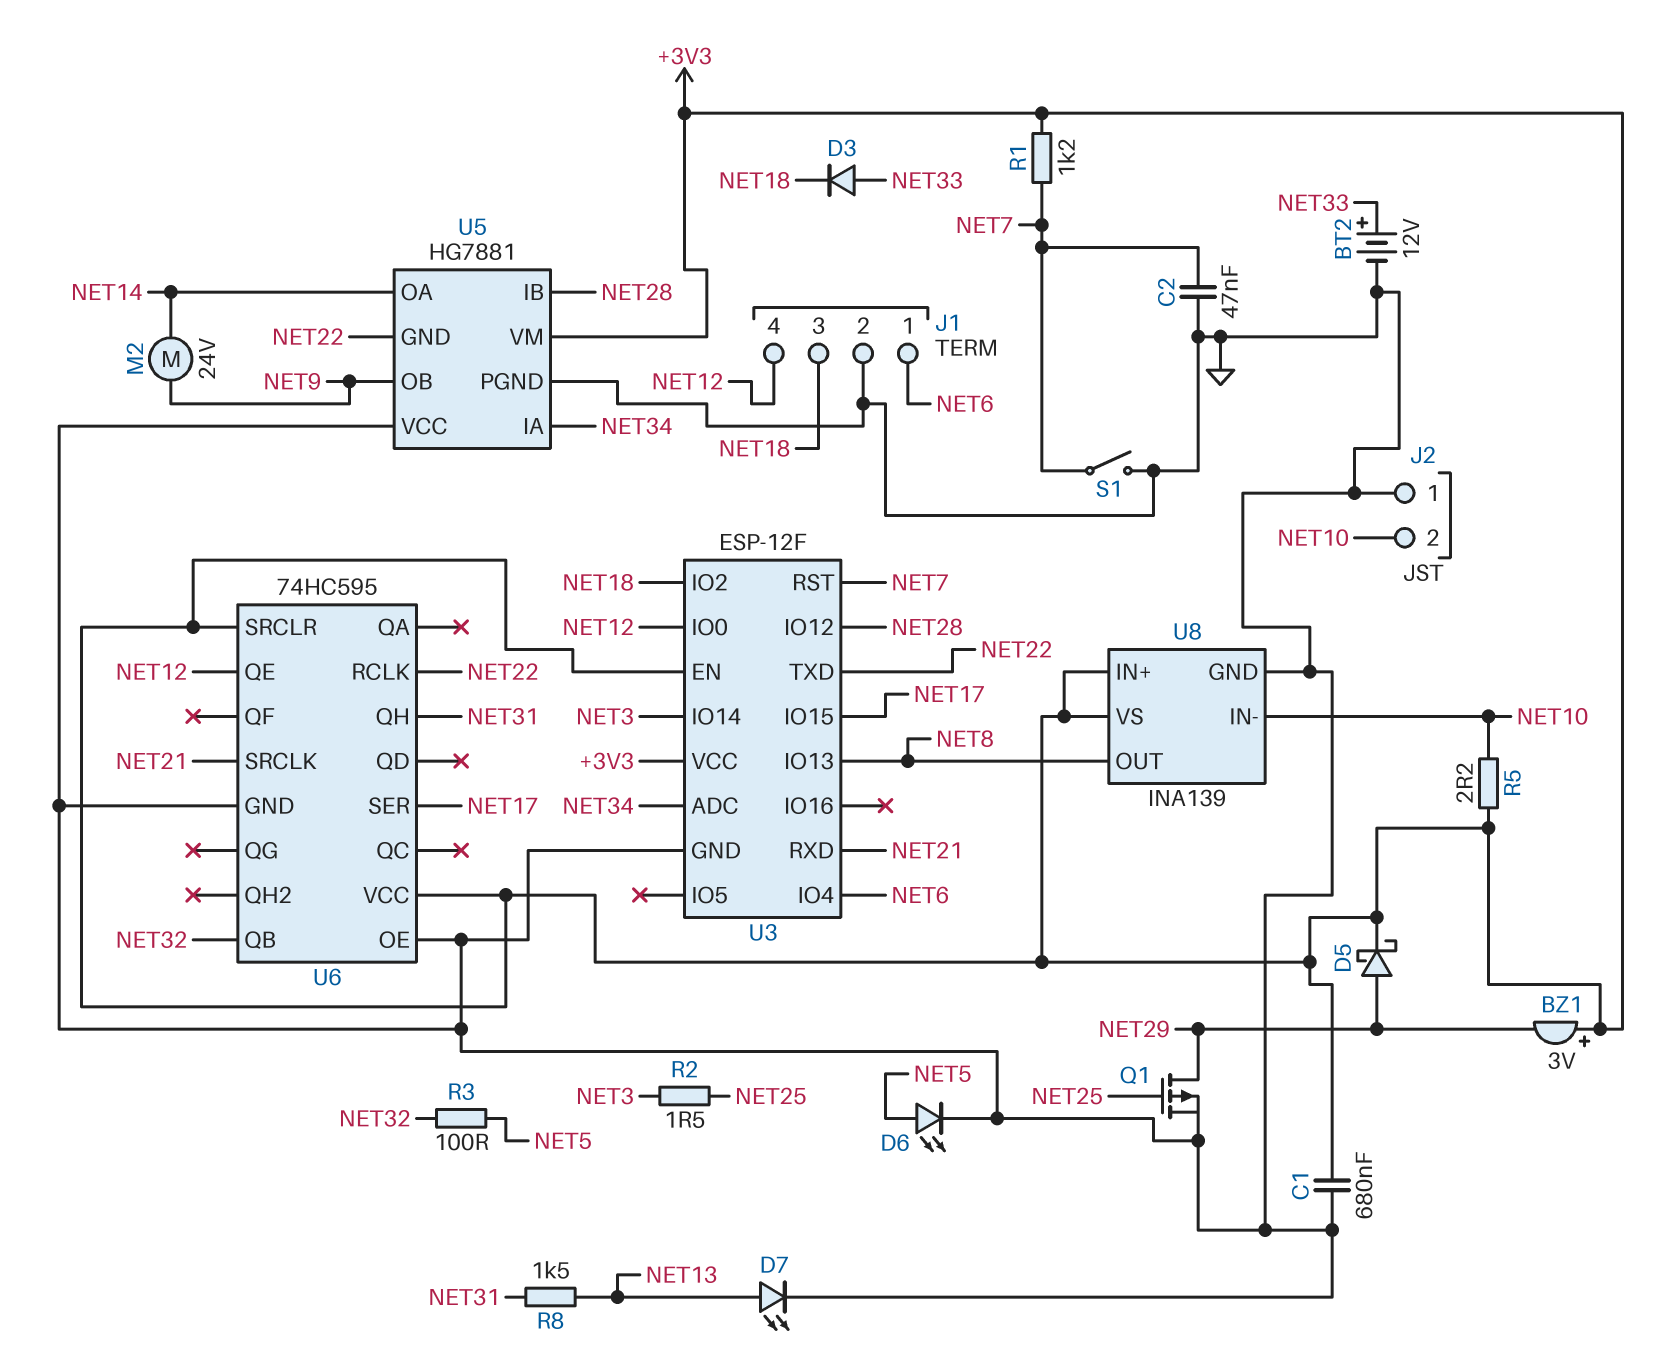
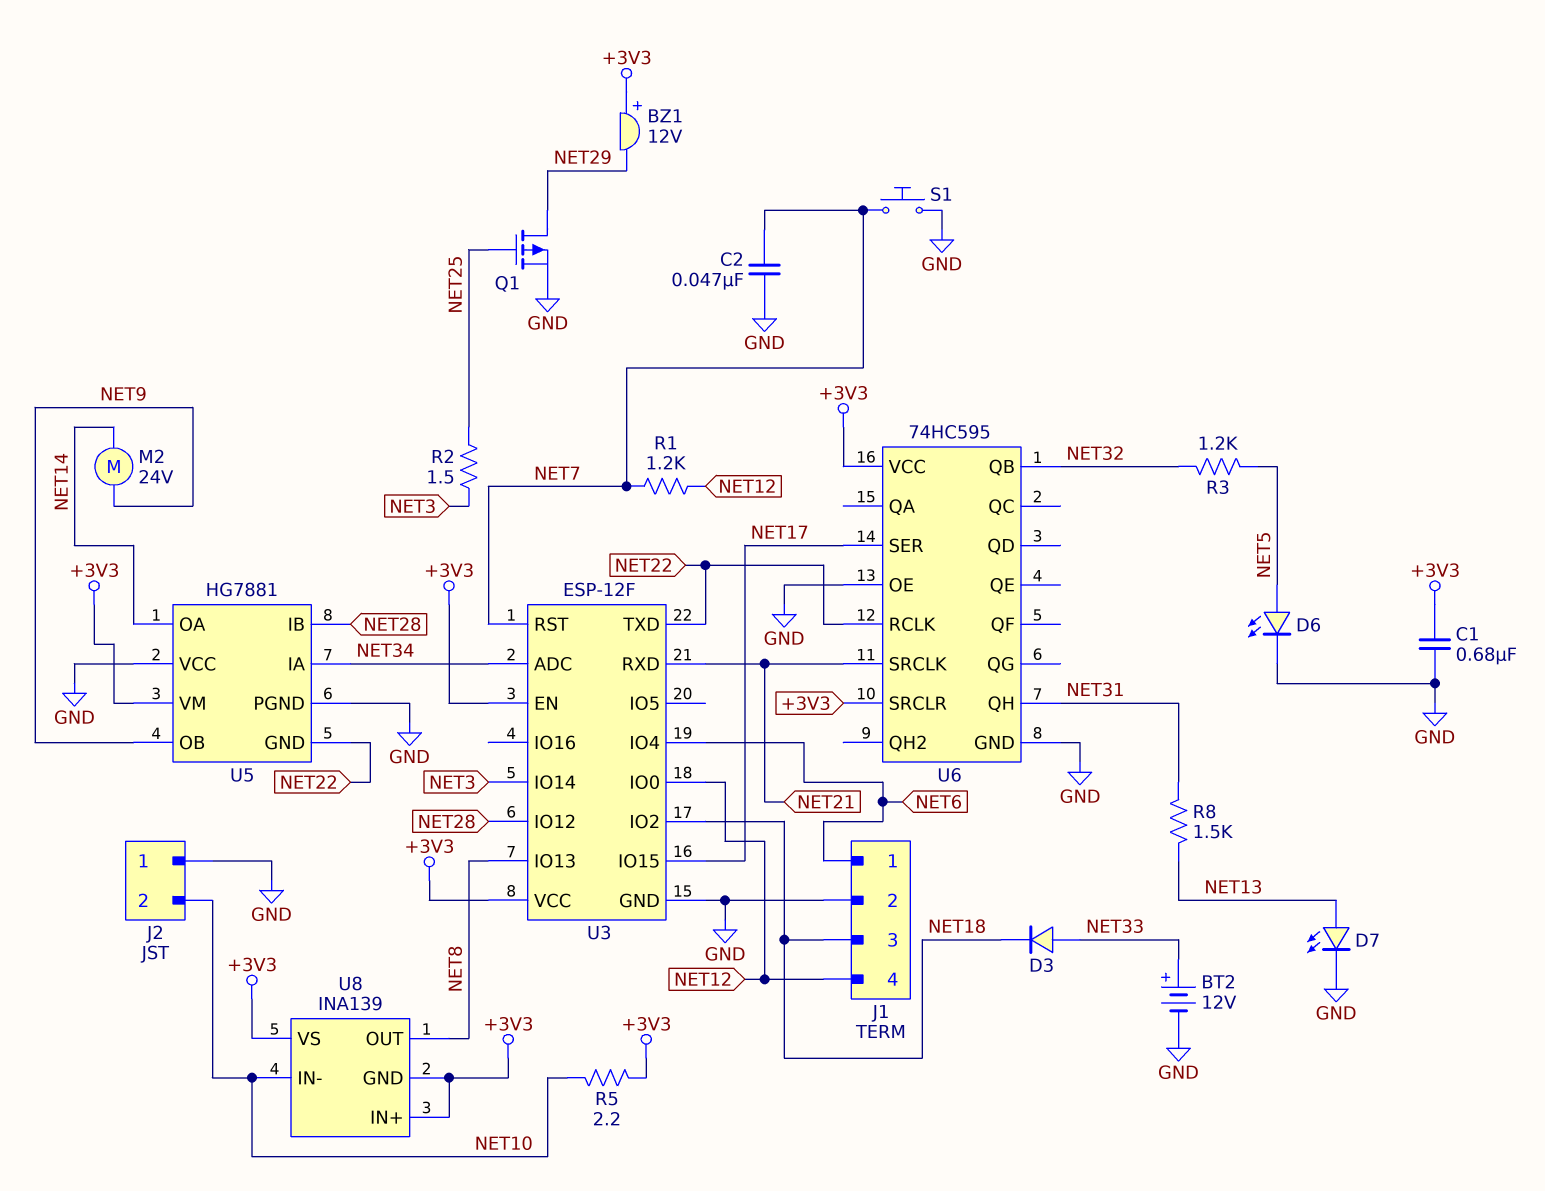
BZ1: buzzer 3V (plus +3V3, minus NET29) -> buzzer 12V (plus +3V3, minus NET29)
D5: schottky (A NET29, K +3V3) -> none
R1: 1.2k (+3V3, NET7) -> 1.2k (NET7, NET12)
R3: 100 (NET5, NET32) -> 1.2k (NET5, NET32)
S1: switch (GND, NET7) -> button (GND, NET7)
U6 pin QE: NET12 -> none
U8 pin GND: GND -> +3V3

